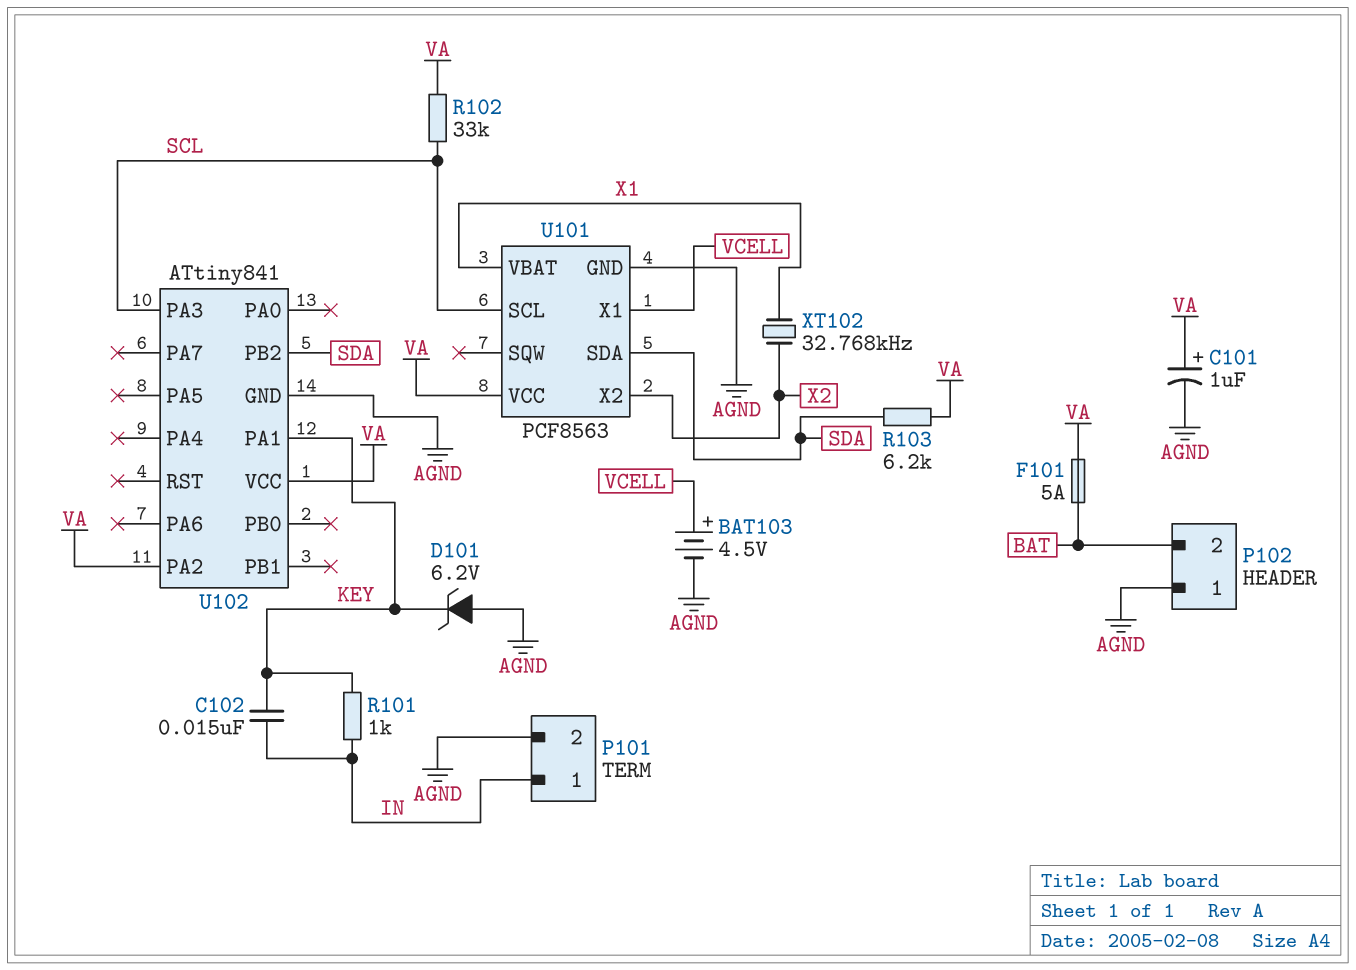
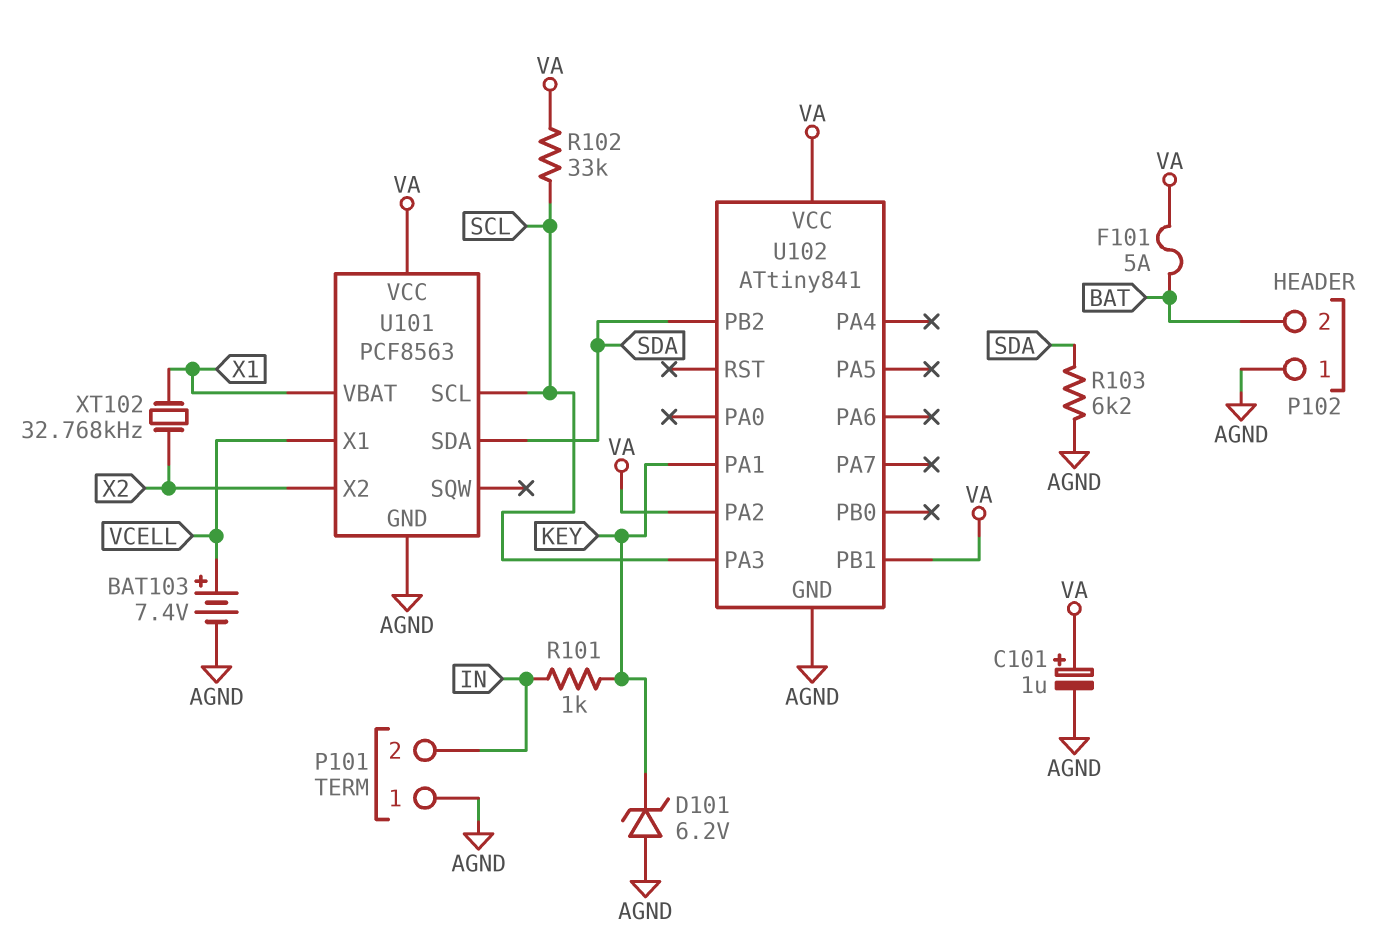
BAT103: 4.5V (plus VCELL, minus AGND) -> 7.4V (plus VCELL, minus AGND)
C102: 15nF (IN, KEY) -> none
P101 pin 1: IN -> AGND
P101 pin 2: AGND -> IN
R103: 6.2k (SDA, VA) -> 6.2k (AGND, SDA)
U102 pin PB1: none -> VA

